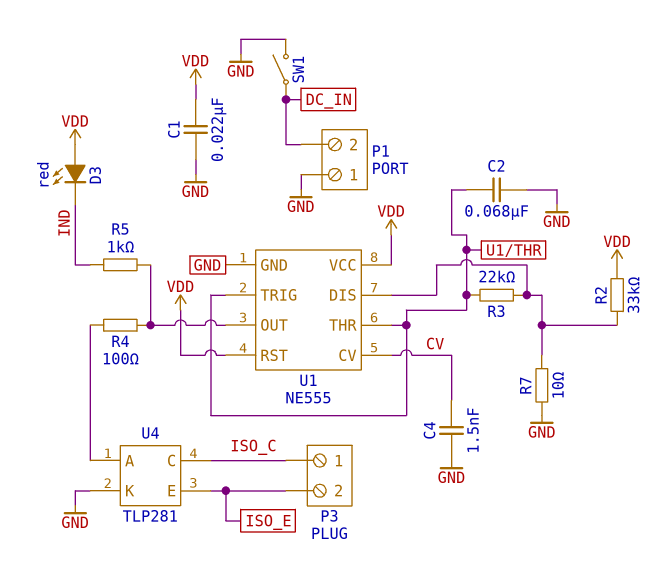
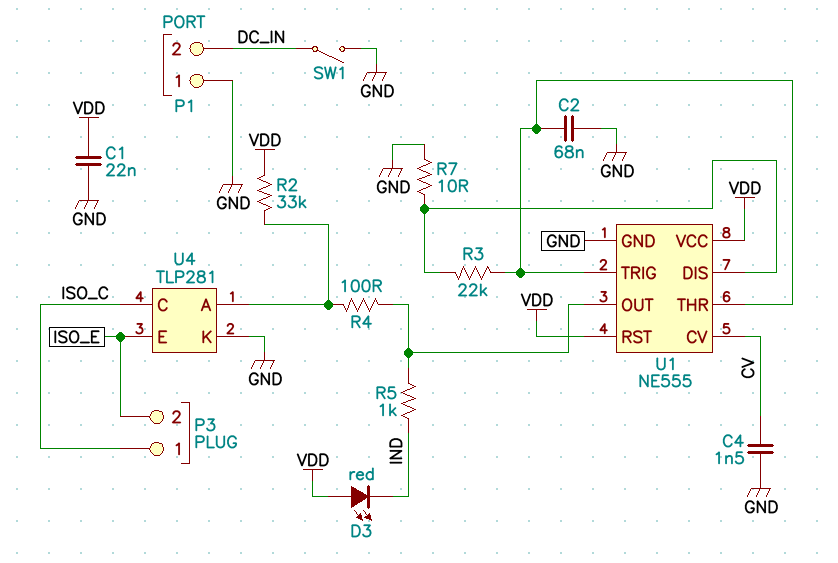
R2: 33k (U1/DIS, VDD) -> 33k (U4/A, VDD)

